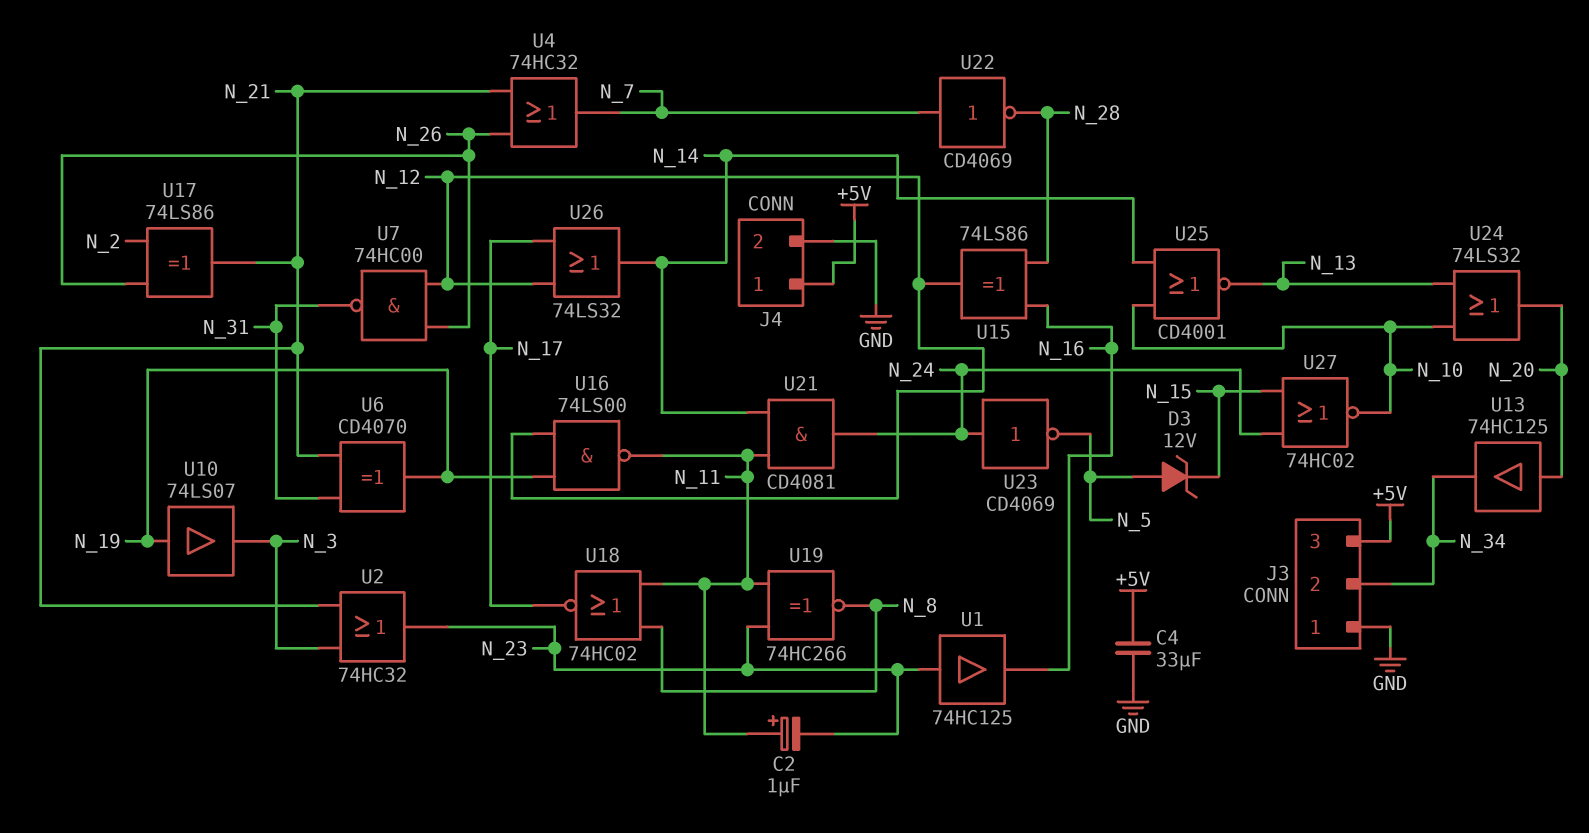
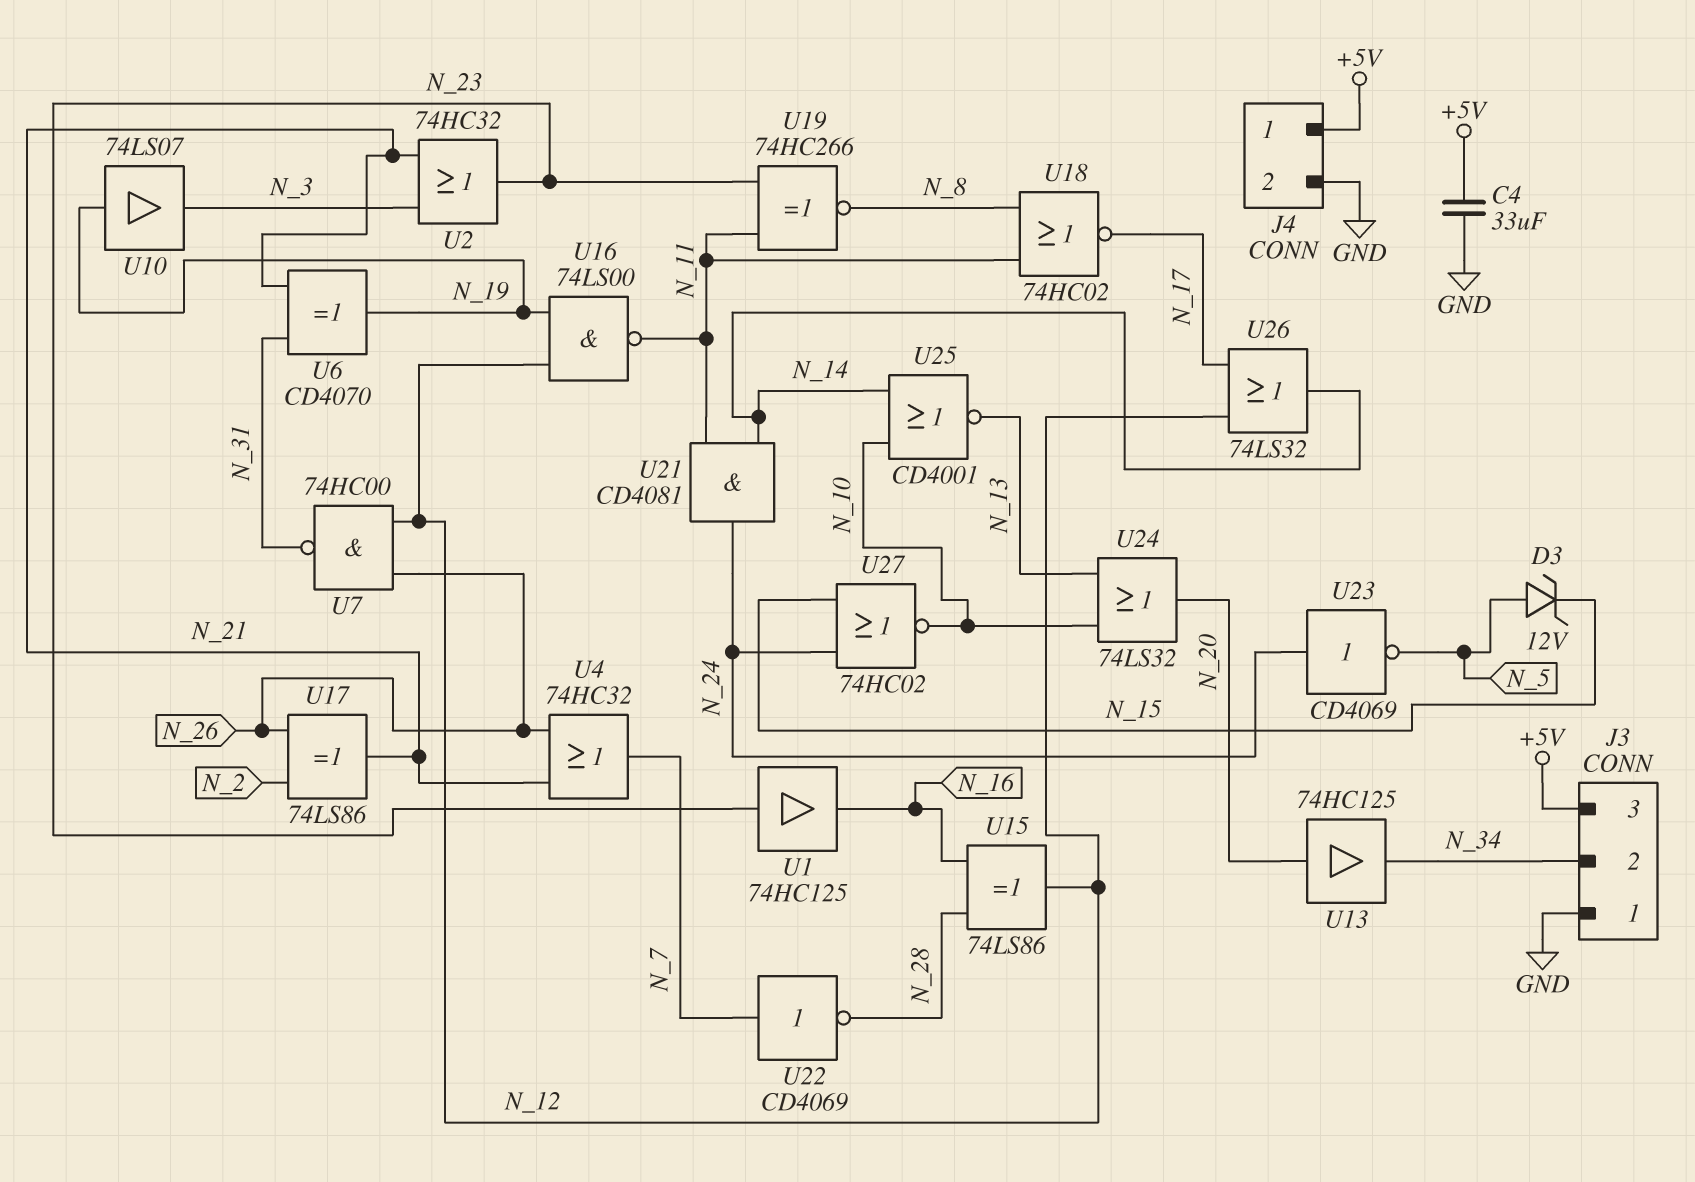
C2: 1uF (plus N_11, minus N_23) -> none

